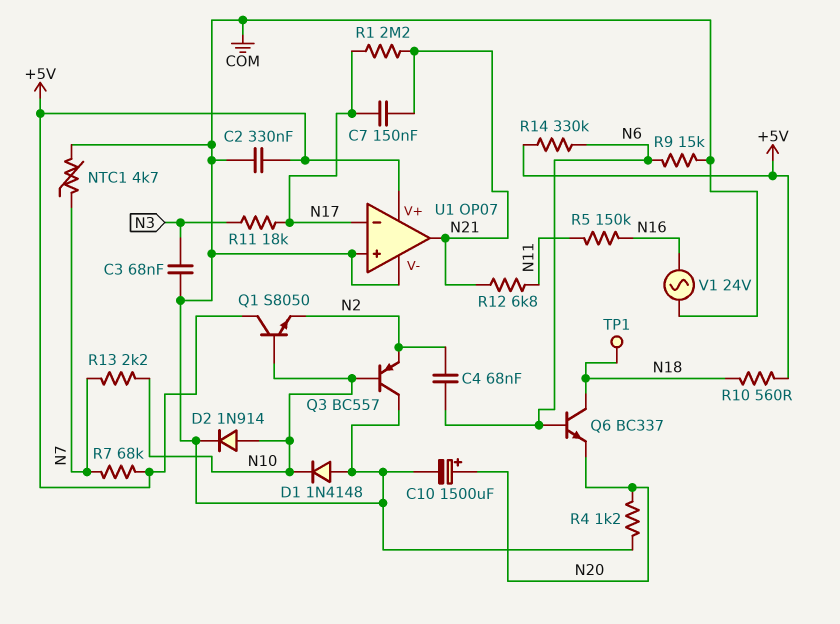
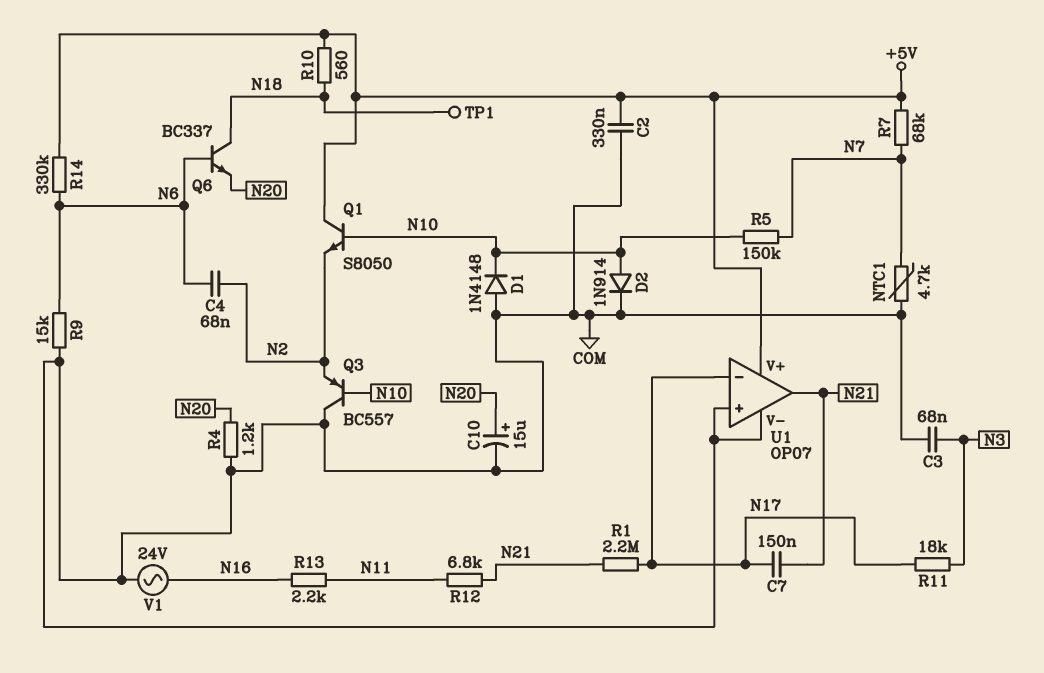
C10: 1500uF (plus N20, minus COM) -> 15uF (plus N20, minus COM)
R5: 150k (N11, N16) -> 150k (N7, N10)
R13: 2.2k (N7, N10) -> 2.2k (N11, N16)

